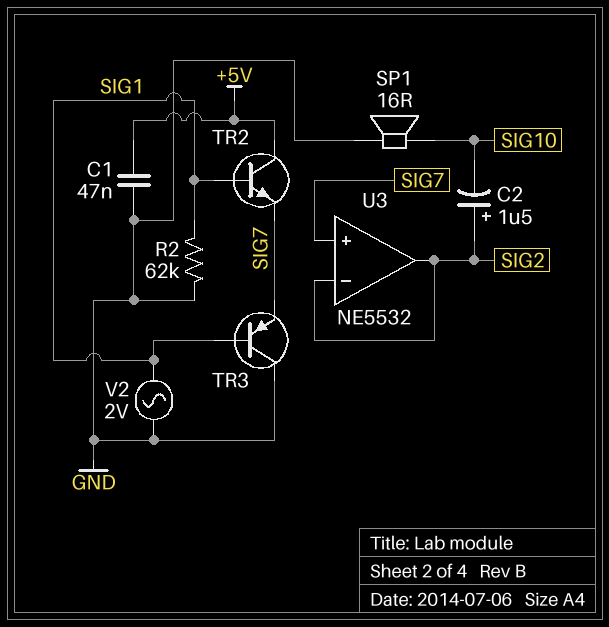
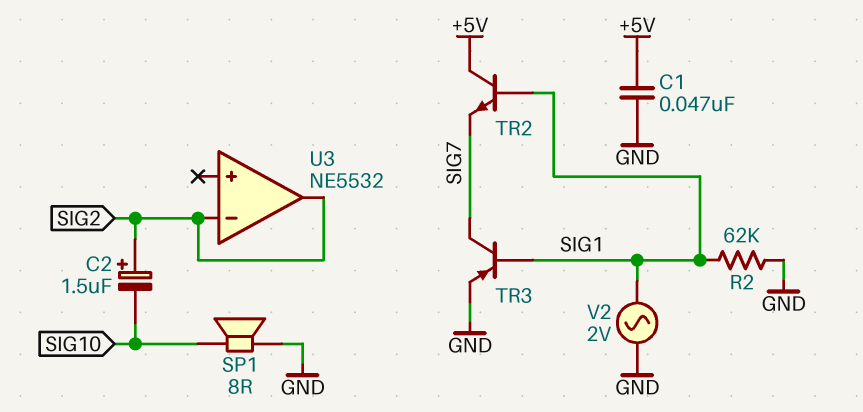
SP1: speaker 16R (GND, SIG10) -> speaker 8R (GND, SIG10)
TR3: PNP (B SIG1, C GND, E SIG7) -> PNP (B SIG1, C SIG7, E GND)
U3 pin in+: SIG7 -> none

